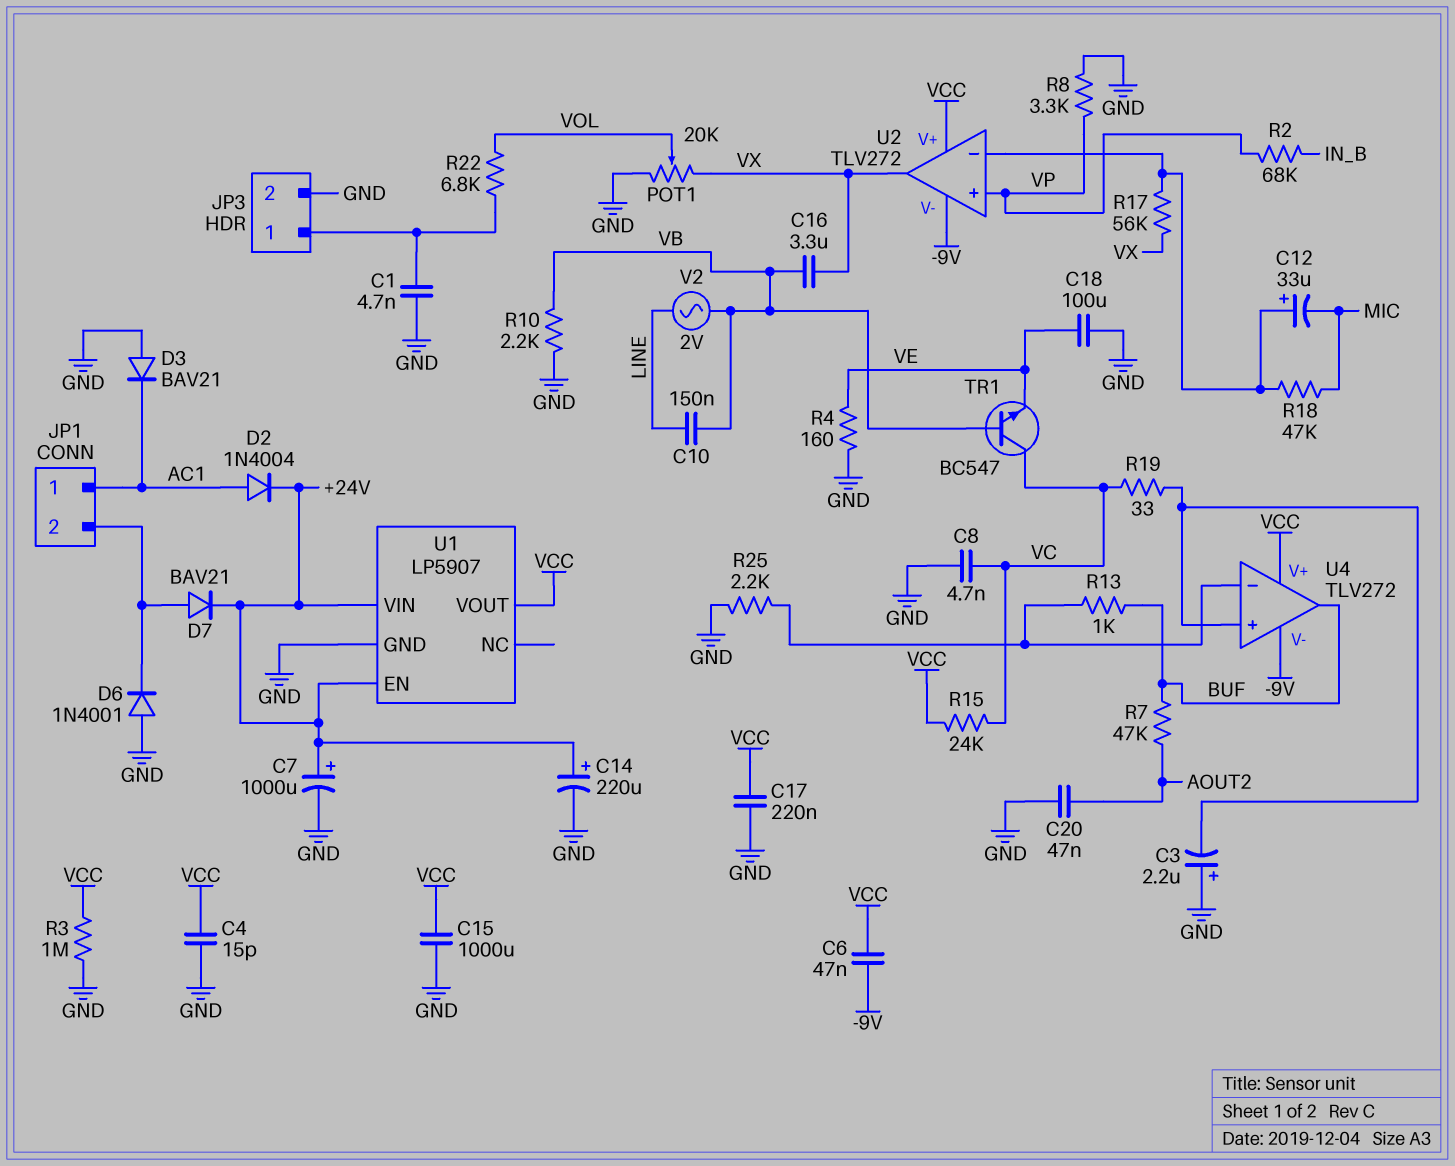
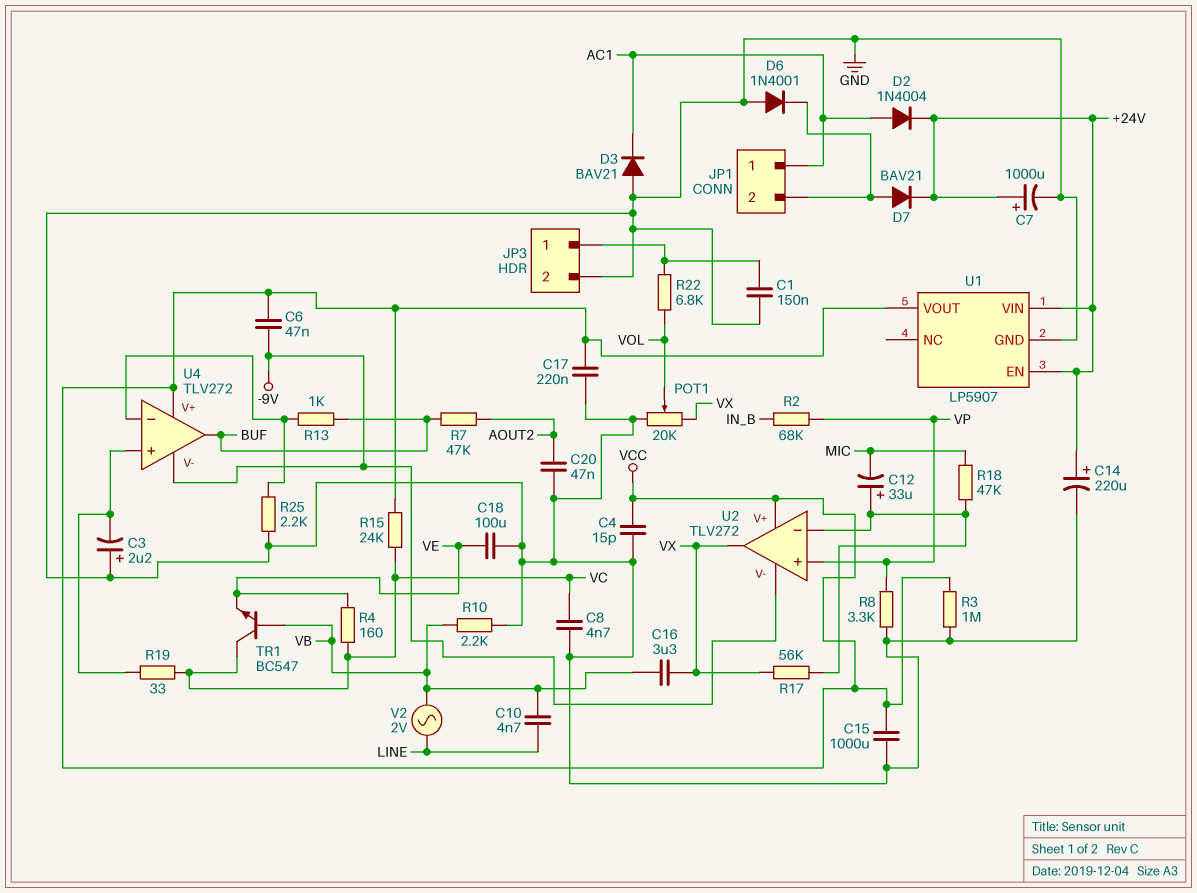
C1: 4.7nF (GND, JP3/1) -> 150nF (GND, JP3/1)
C10: 150nF (LINE, VB) -> 4.7nF (LINE, VB)
R4: 160 (GND, VE) -> 160 (VC, VE)

